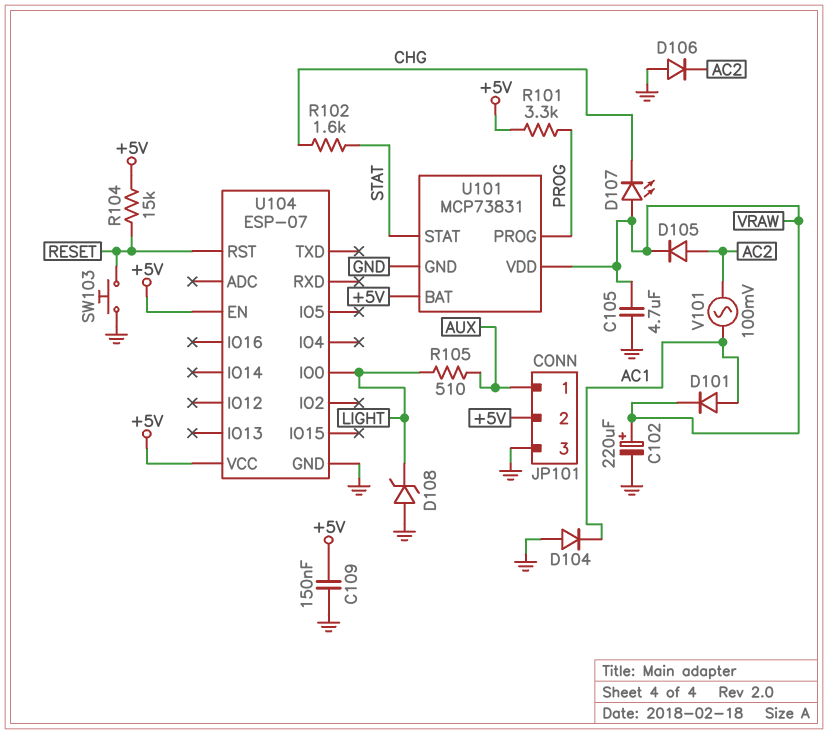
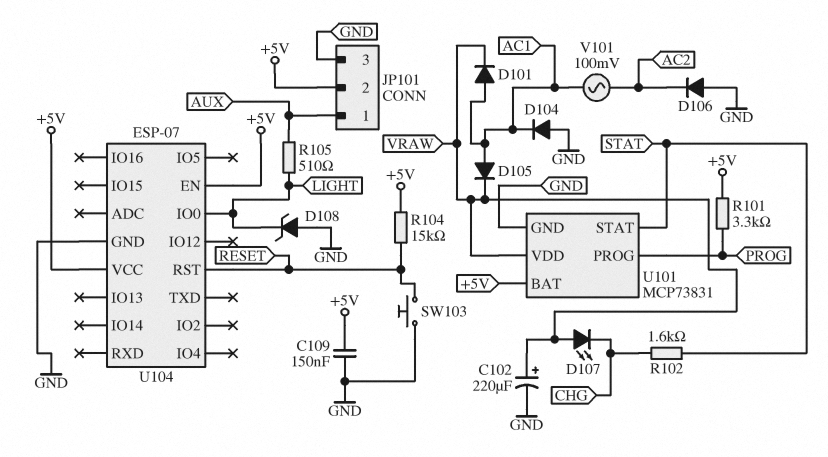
C105: 4.7uF (GND, VRAW) -> none
D105: diode (A AC2, K VRAW) -> diode (A AC1, K VRAW)

